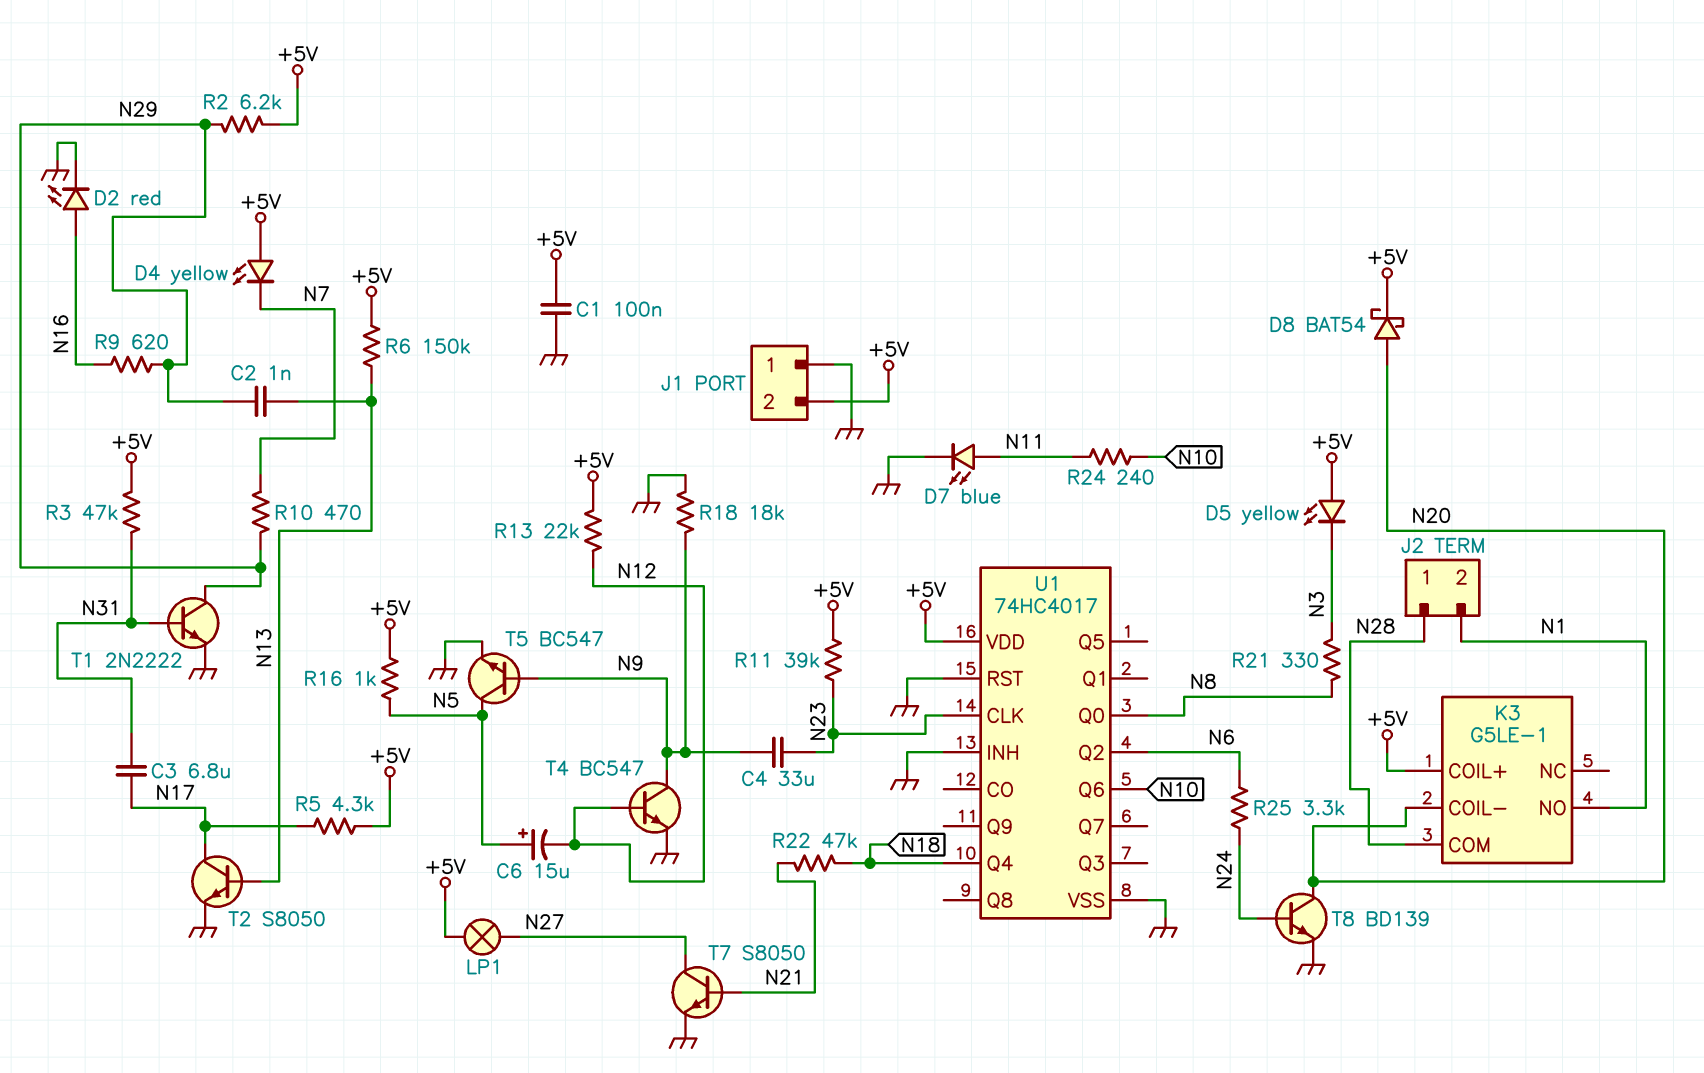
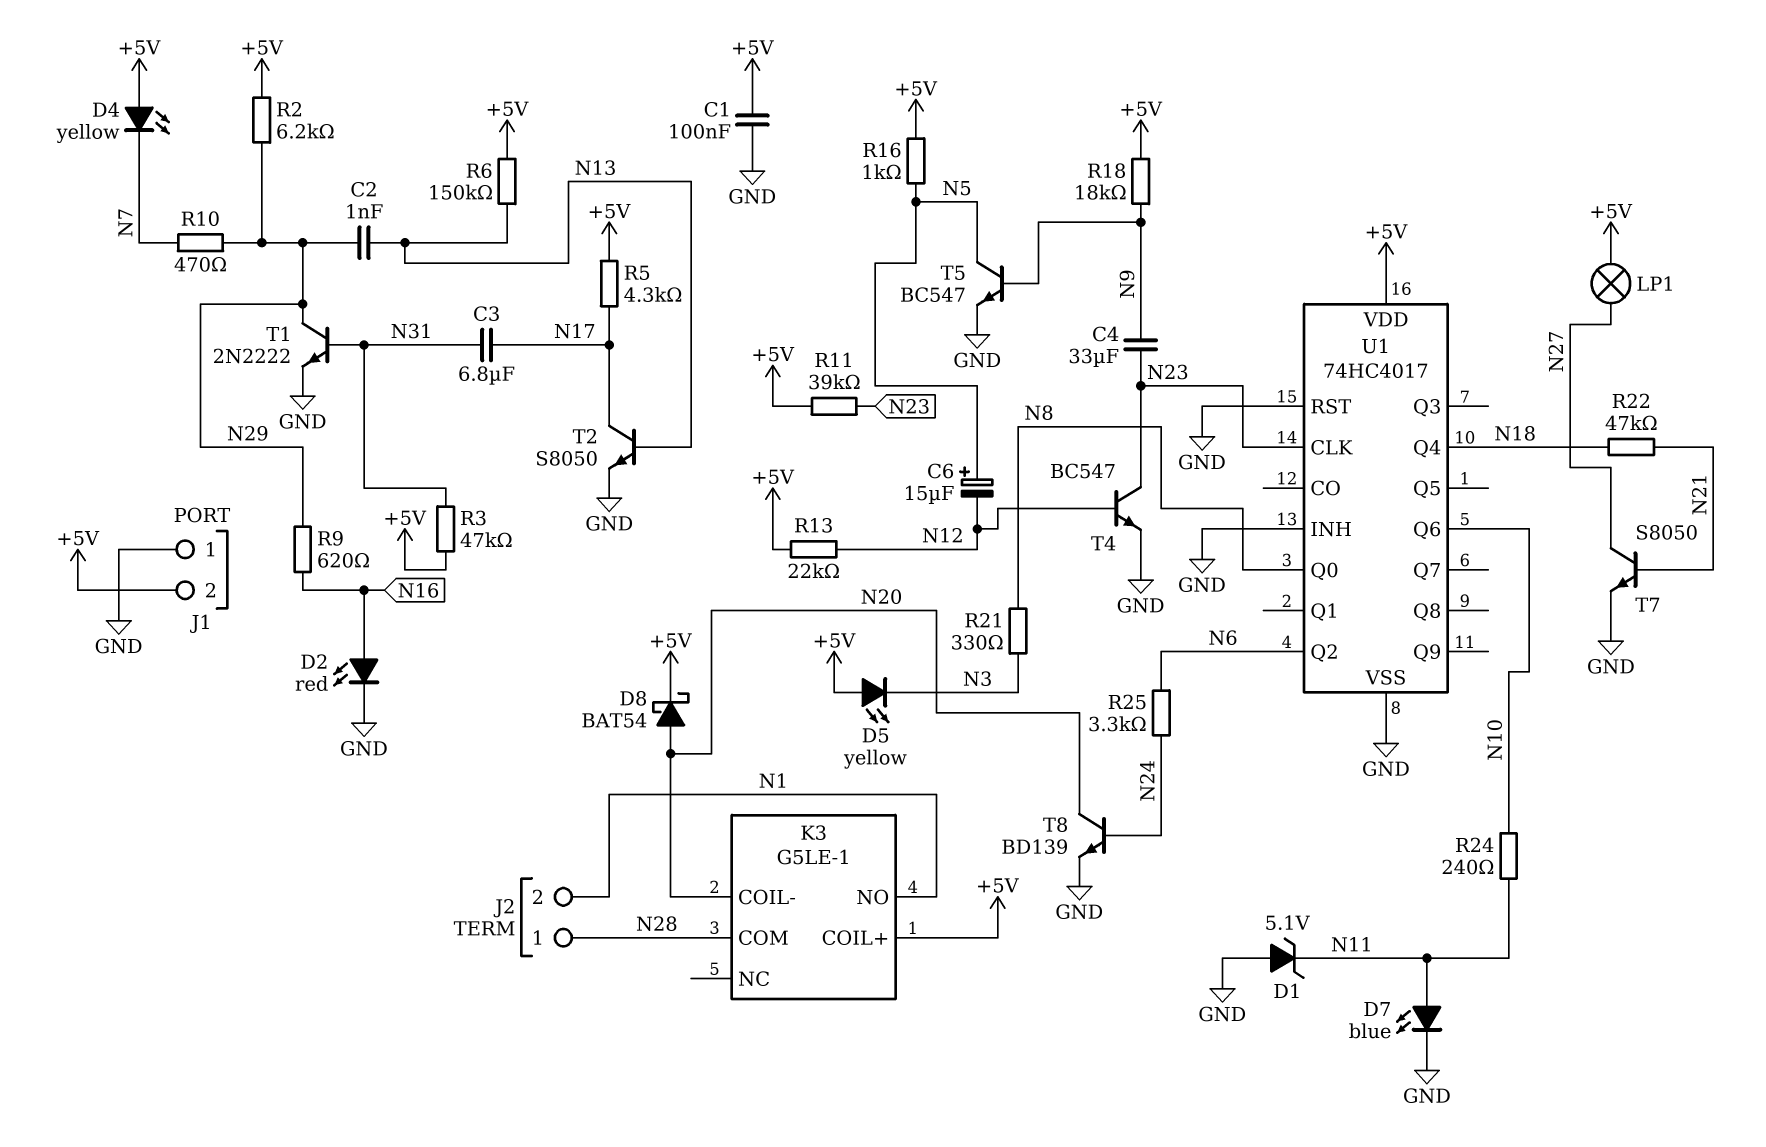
D1: none -> zener 5.1V (A GND, K N11)
R18: 18k (GND, N9) -> 18k (+5V, N9)
T4: NPN BC547 (B N12, C N9, E GND) -> NPN BC547 (B N12, C N23, E GND)

